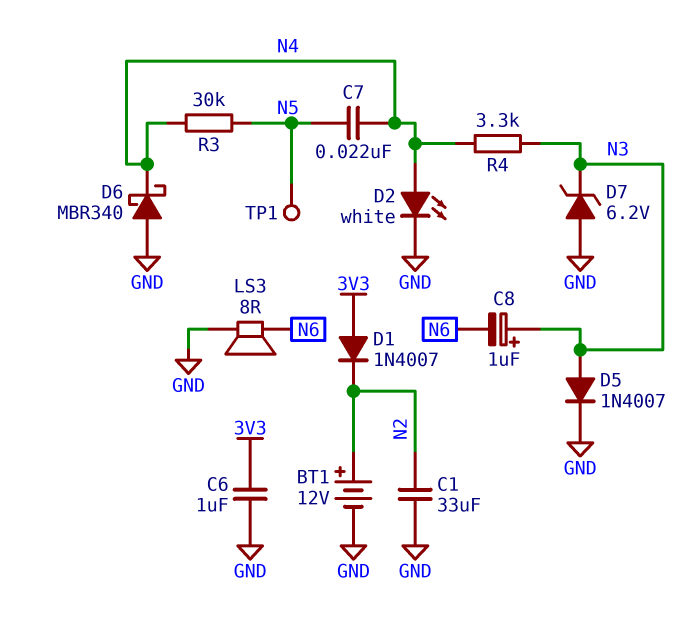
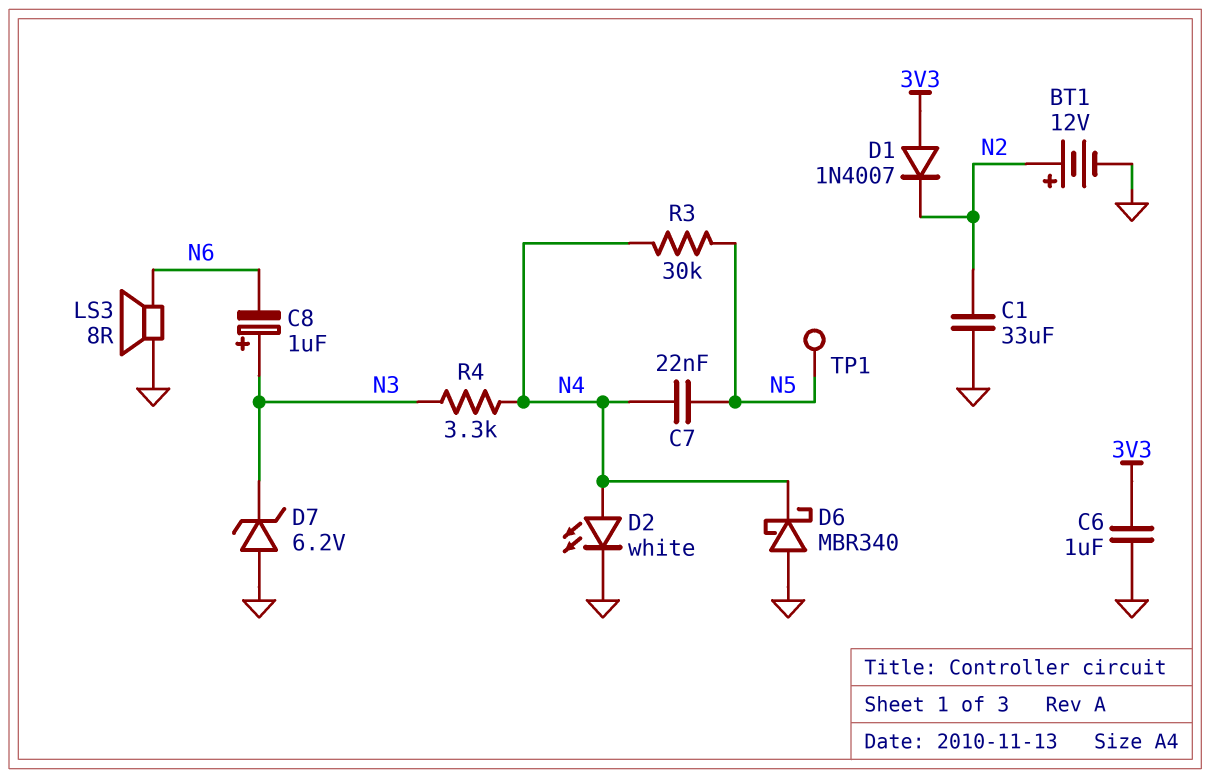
D5: diode 1N4007 (A N3, K GND) -> none

